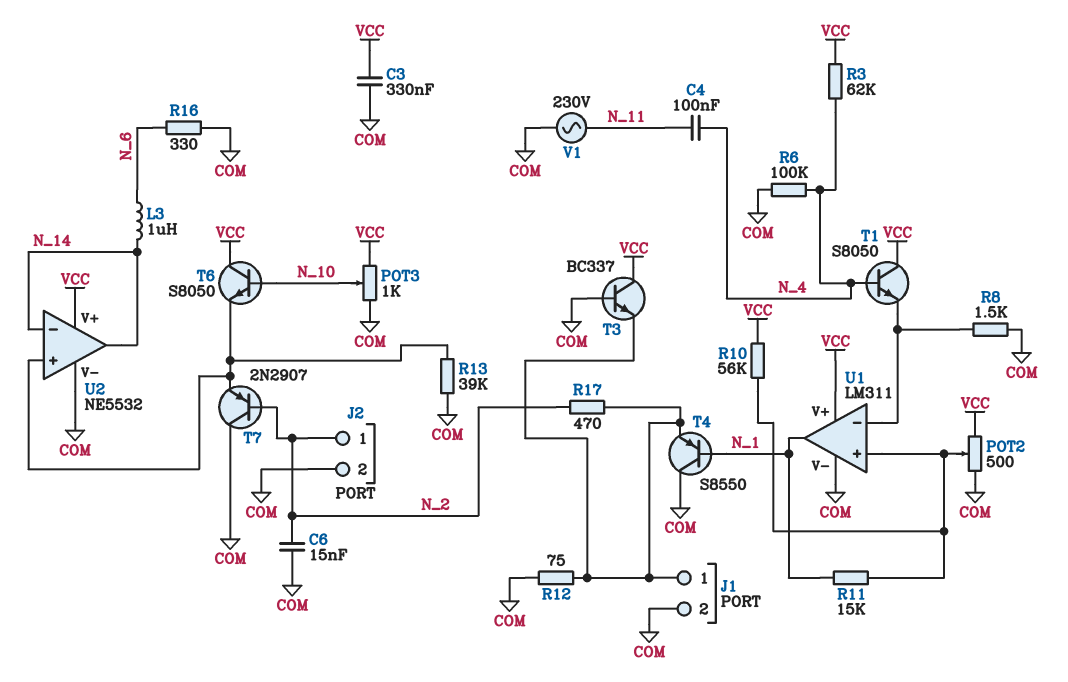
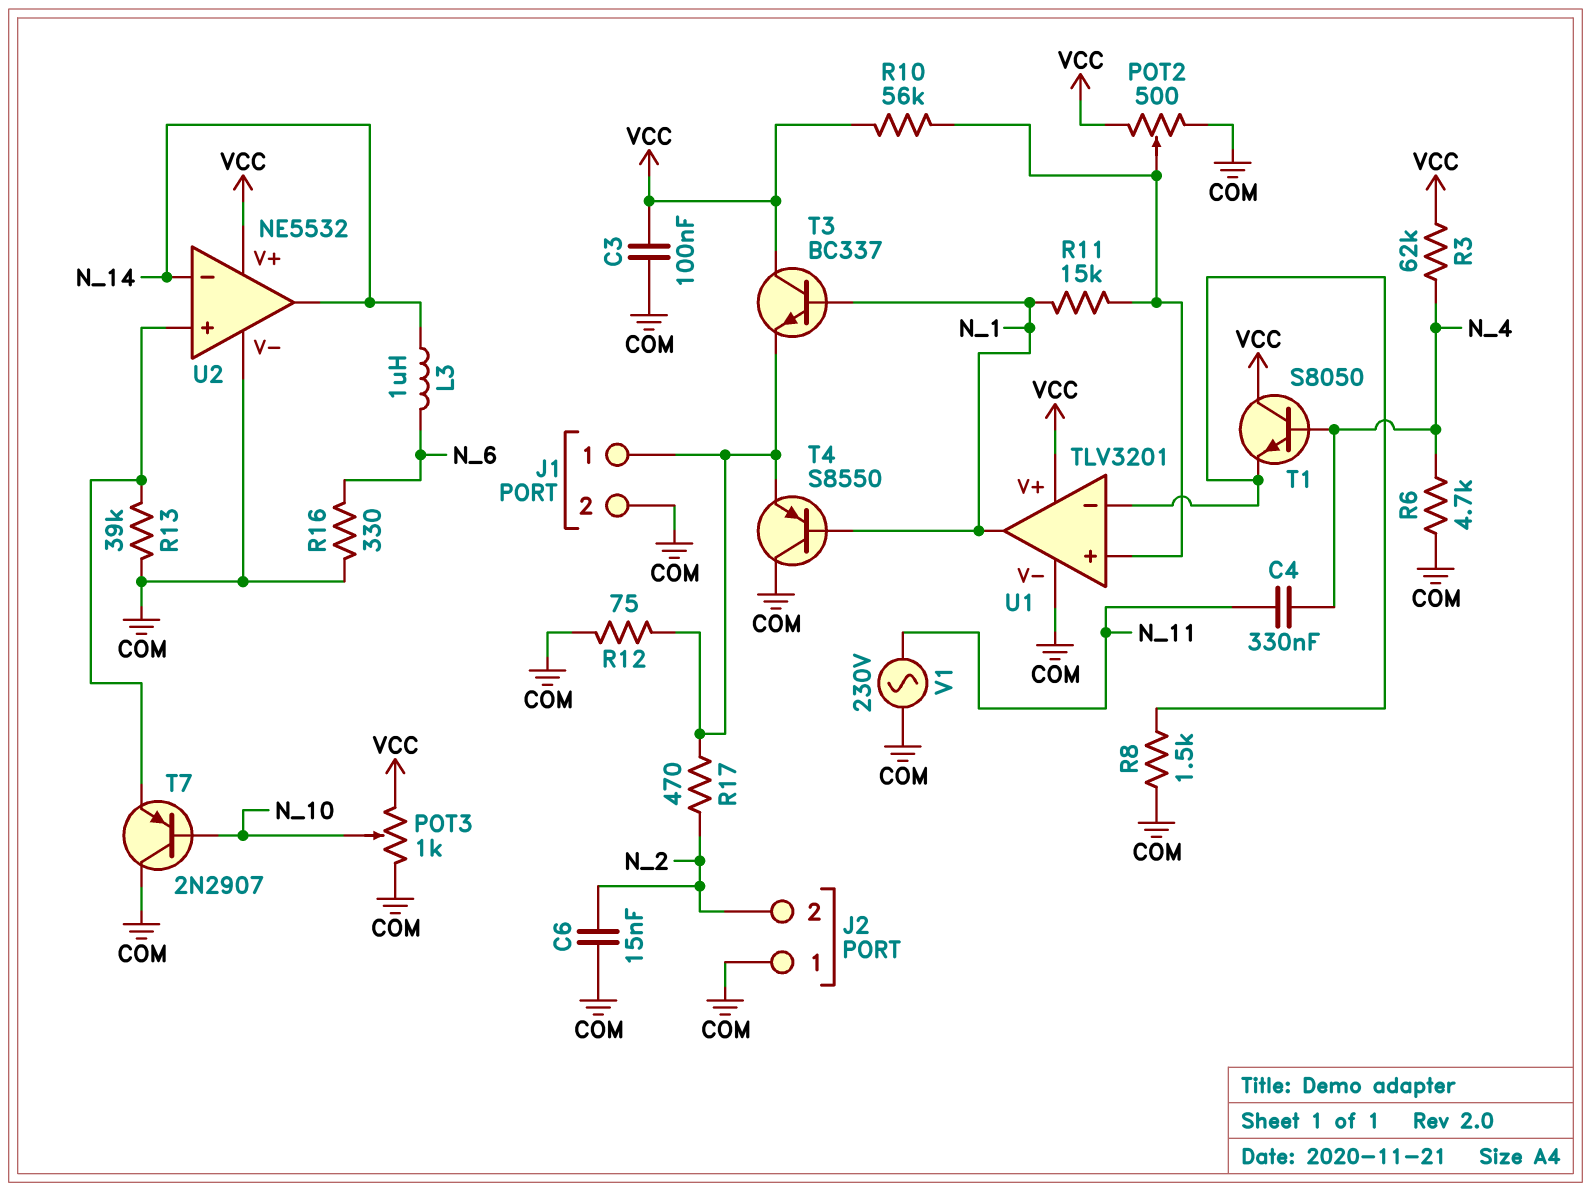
C3: 330nF (COM, VCC) -> 100nF (COM, VCC)
C4: 100nF (N_4, N_11) -> 330nF (N_4, N_11)
J2 pin 1: N_2 -> COM
J2 pin 2: COM -> N_2
R6: 100k (COM, N_4) -> 4.7k (COM, N_4)
T3: NPN BC337 (B COM, C VCC, E J1/1) -> NPN BC337 (B N_1, C VCC, E J1/1)
T6: NPN S8050 (B N_10, C VCC, E U2/in+) -> none
T7: PNP 2N2907 (B N_2, C COM, E U2/in+) -> PNP 2N2907 (B N_10, C COM, E U2/in+)
U1: LM311 -> TLV3201

